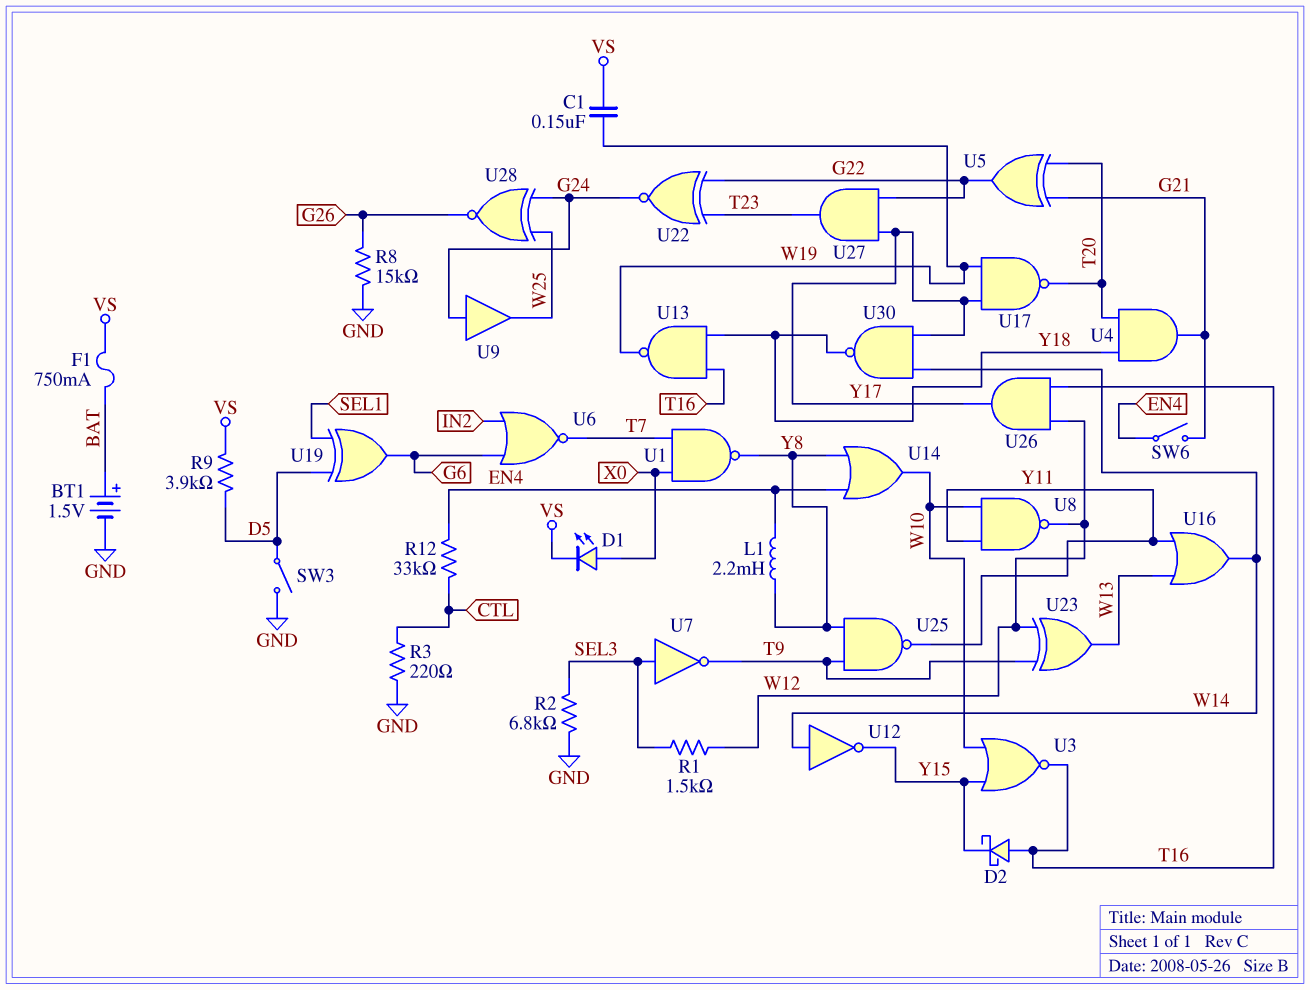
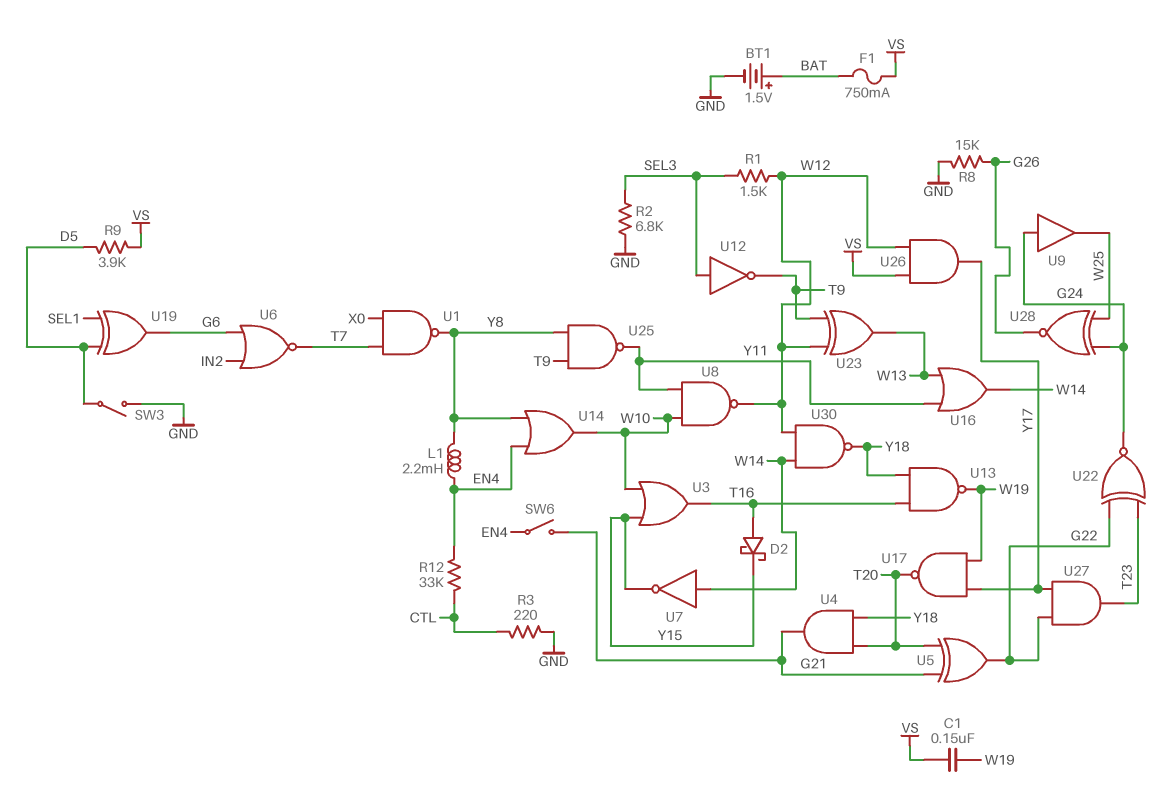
D1: LED (A X0, K VS) -> none
U3: NOR (in W10, in Y15, out T16) -> OR (in W10, in Y15, out T16)
U7: NOT (in SEL3, out T9) -> NOT (in W14, out Y15)
U12: NOT (in W14, out Y15) -> NOT (in SEL3, out T9)
U26: AND (in T16, in W12, out Y17) -> AND (in VS, in W12, out Y17)
U30: NAND (in W14, in Y17, out Y18) -> NAND (in W12, in W14, out Y18)

